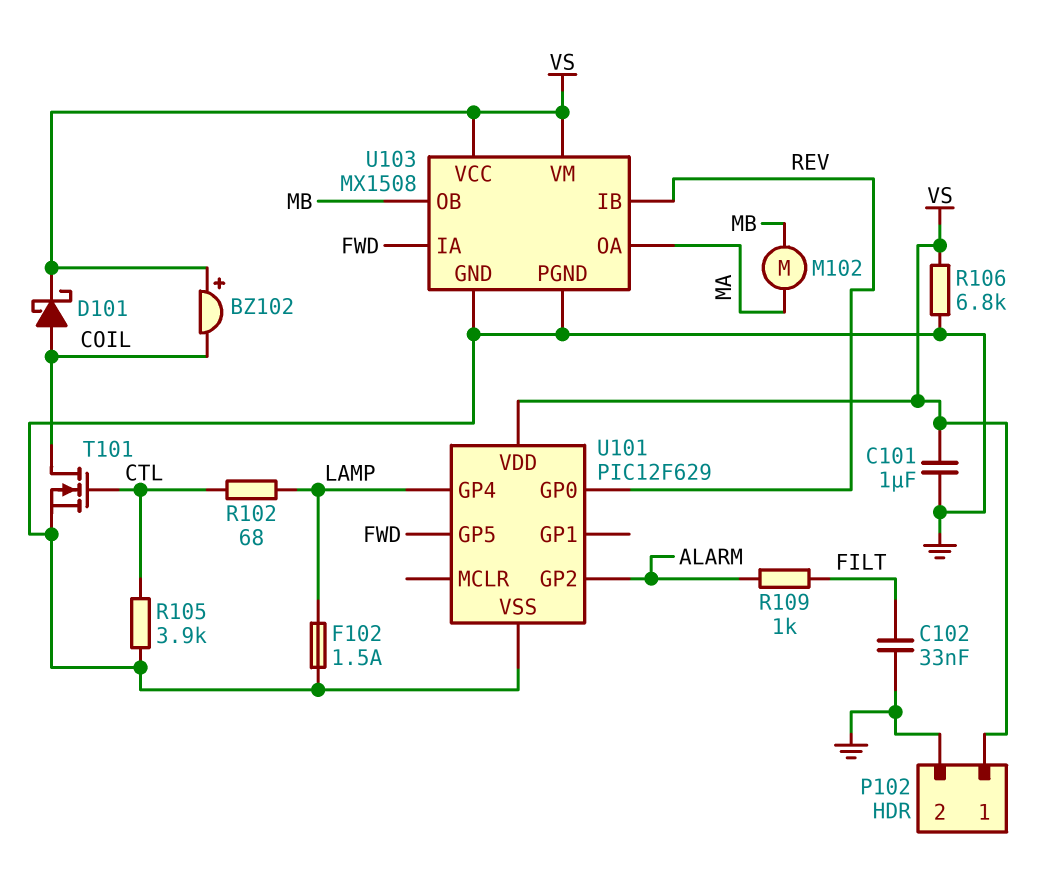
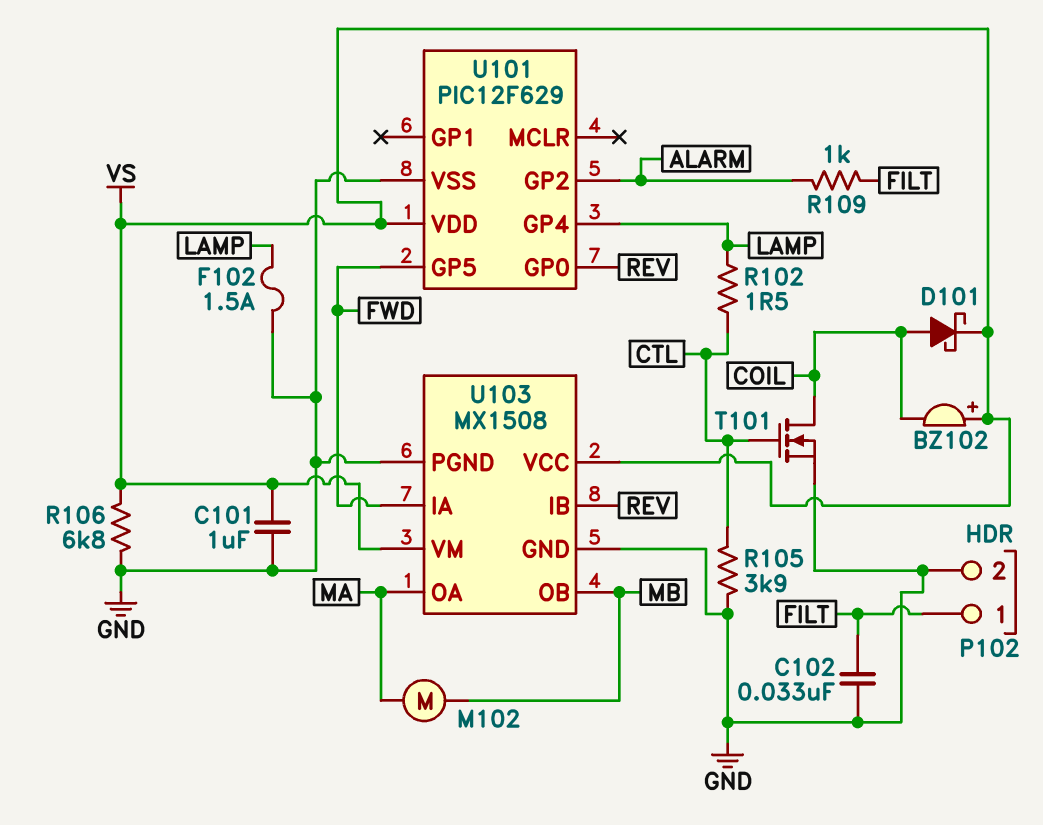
P102 pin 1: VS -> FILT
R102: 68 (CTL, LAMP) -> 1.5 (CTL, LAMP)

